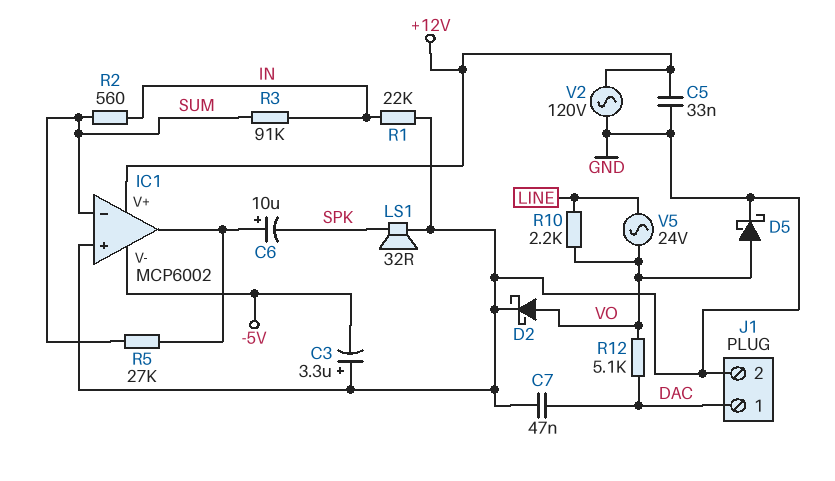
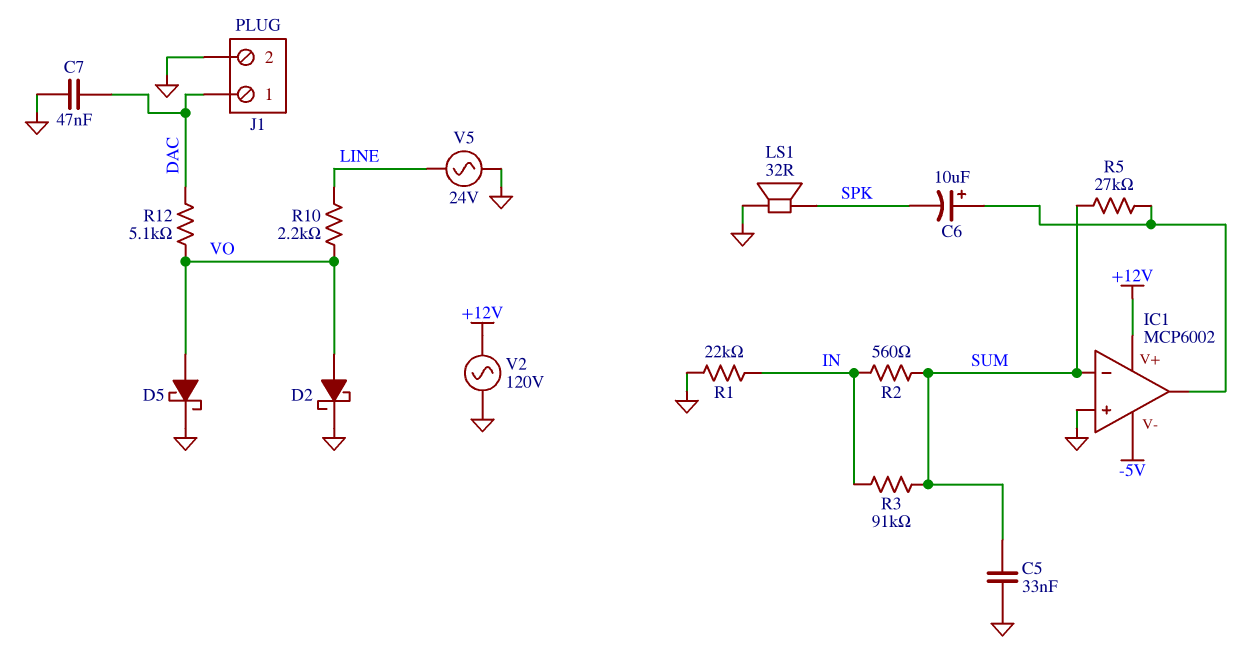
C3: 3.3uF (plus GND, minus -5V) -> none
C5: 33nF (+12V, GND) -> 33nF (GND, SUM)
V5: AC 24V (LINE, VO) -> AC 24V (GND, LINE)

